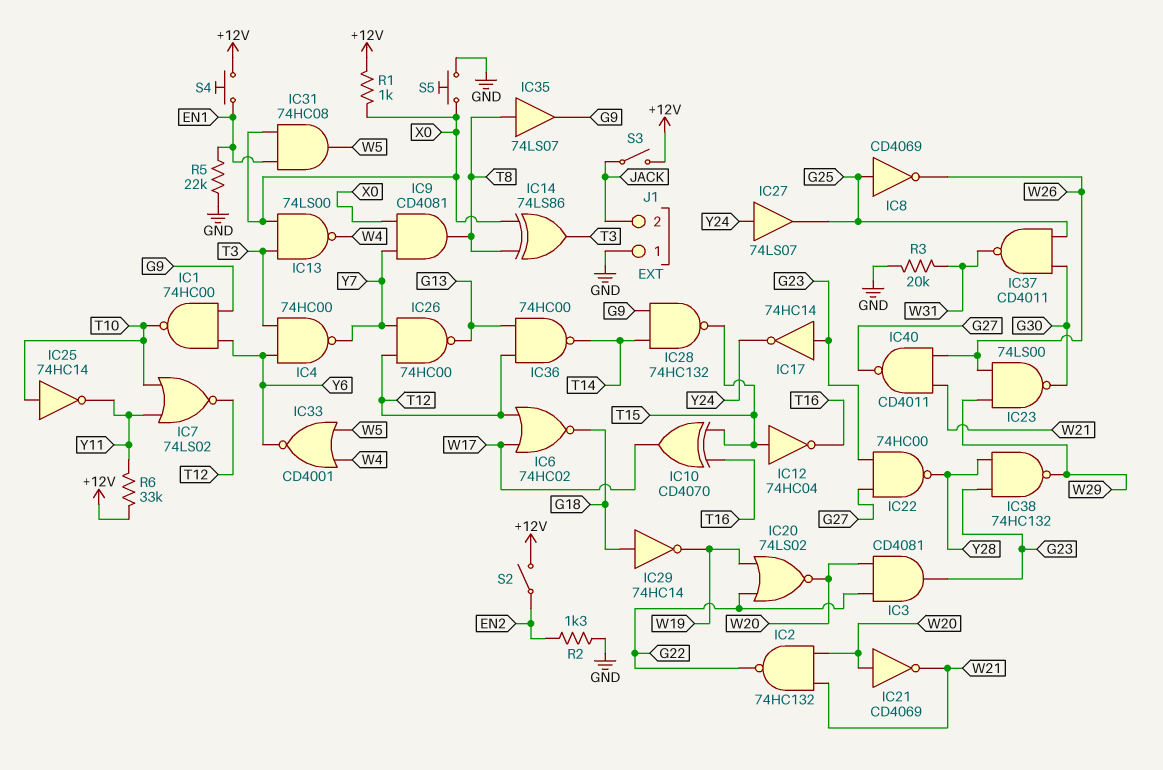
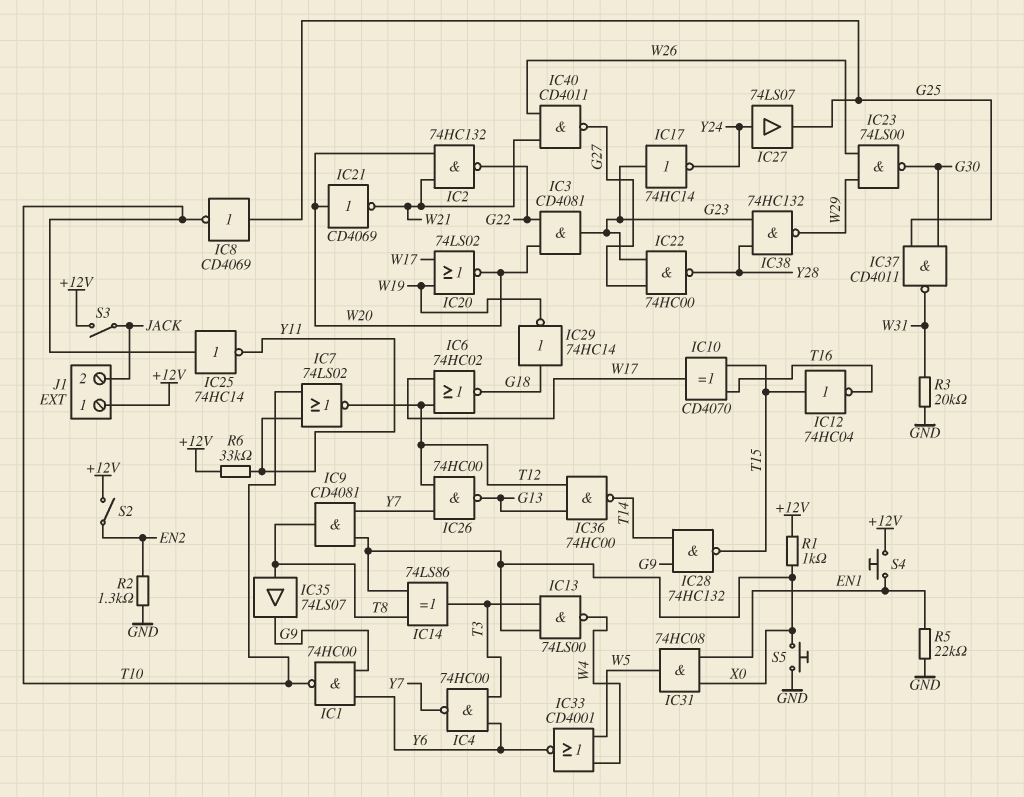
IC8: NOT CD4069 (in G25, out W26) -> NOT CD4069 (in G25, out T10)
IC20: NOR 74LS02 (in G22, in W19, out W20) -> NOR 74LS02 (in W17, in W19, out W20)
J1 pin 1: GND -> +12V

